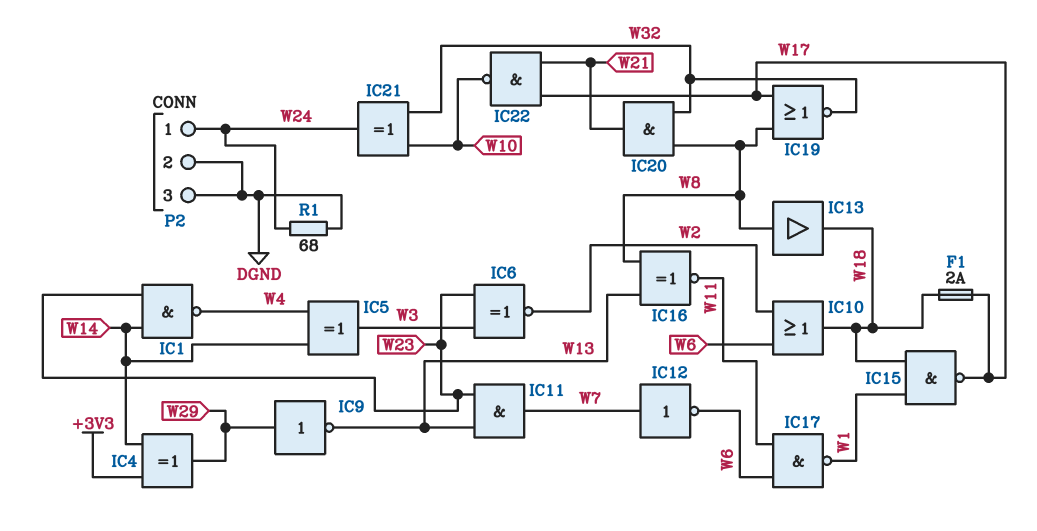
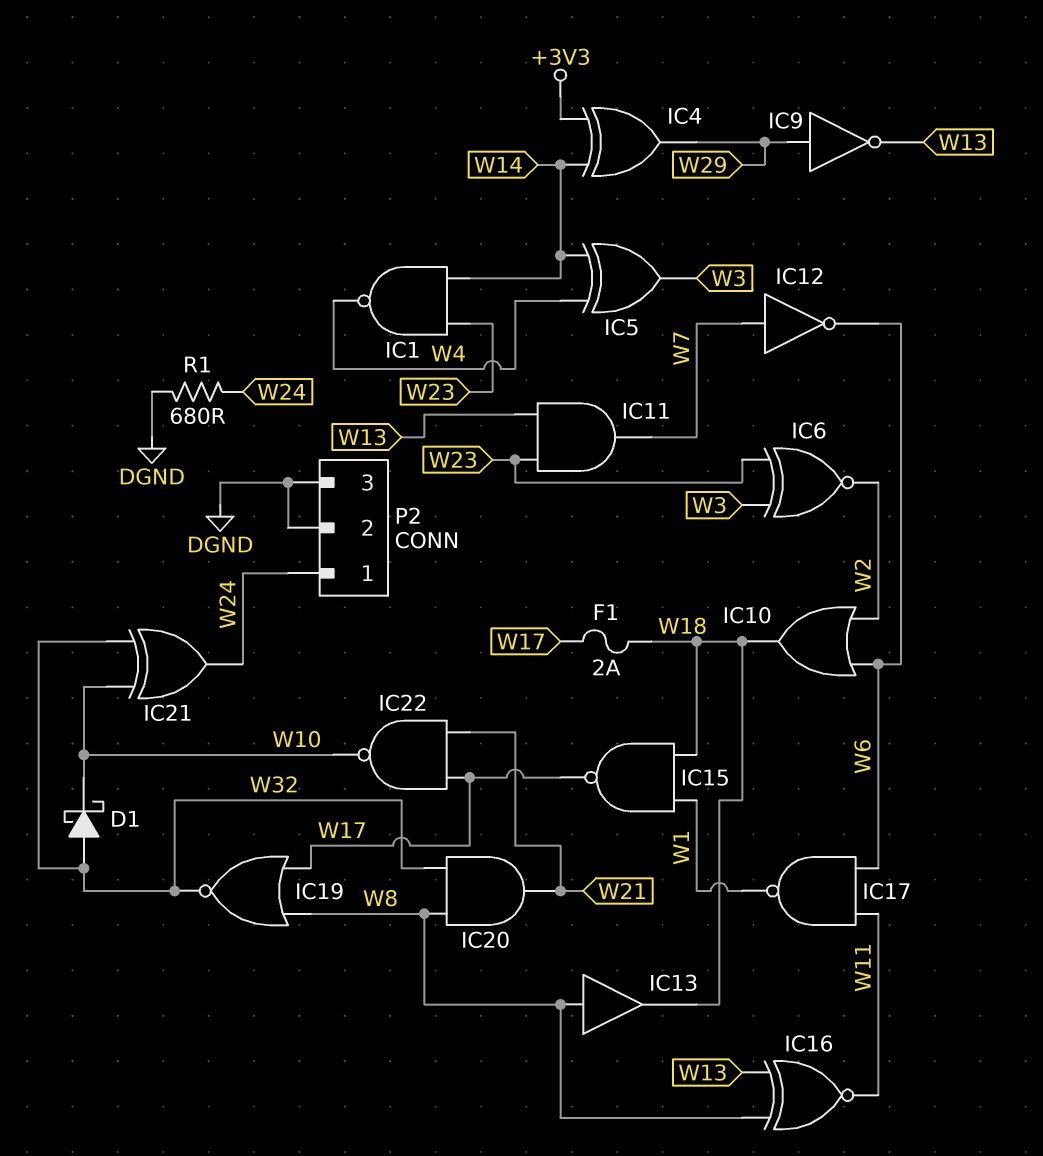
D1: none -> schottky (A W32, K W10)
R1: 68 (DGND, W24) -> 680 (DGND, W24)

